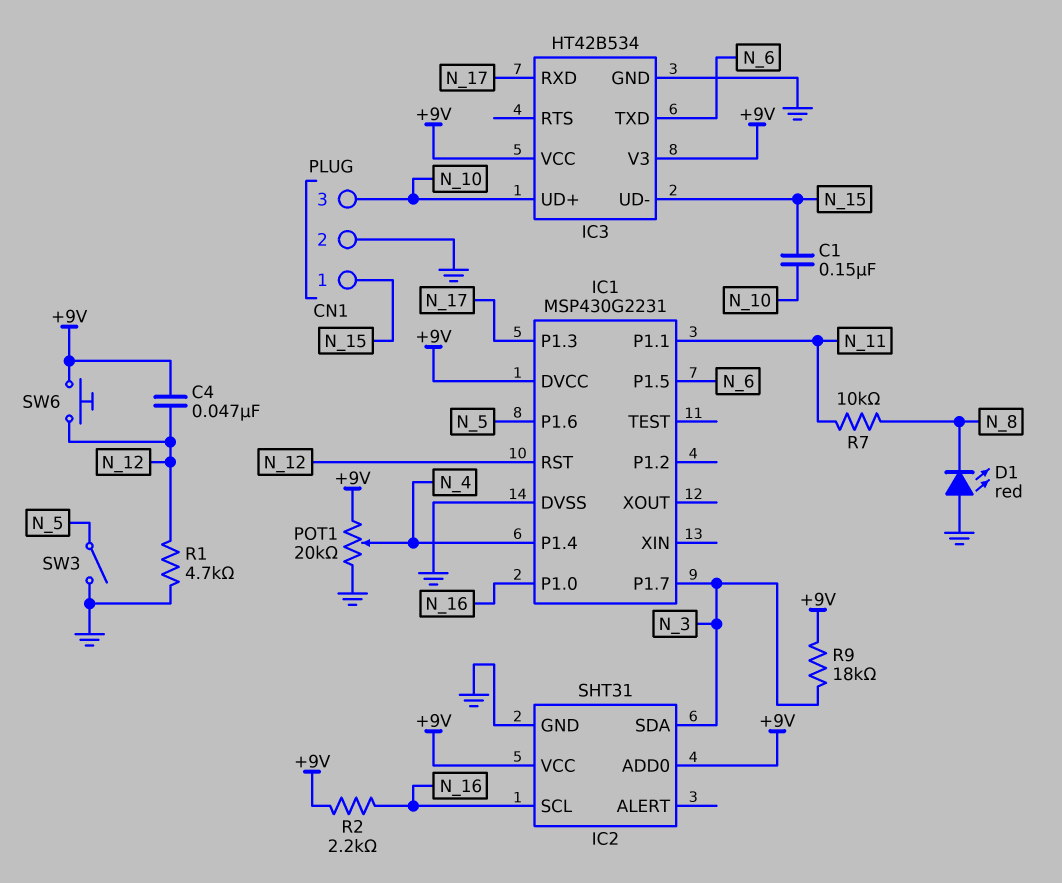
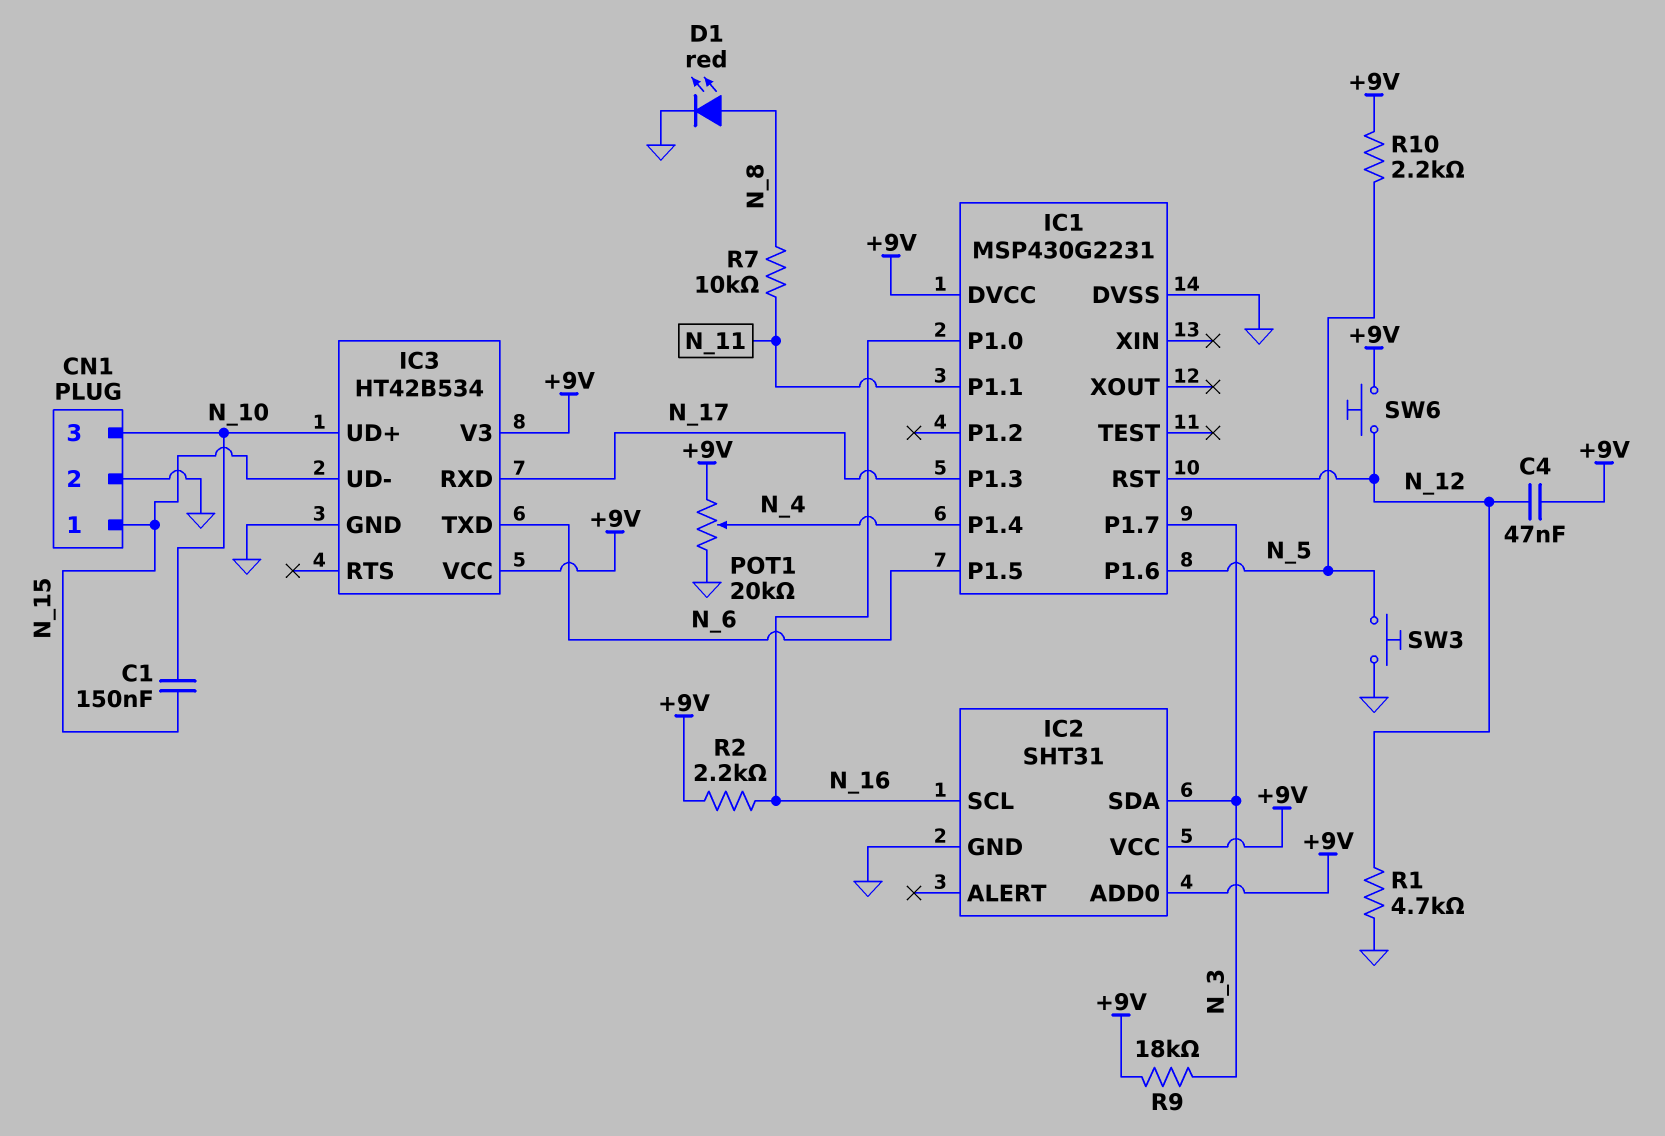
D1: LED red (A GND, K N_8) -> LED red (A N_8, K GND)
R10: none -> 2.2k (+9V, N_5)
SW3: switch (GND, N_5) -> button (GND, N_5)

